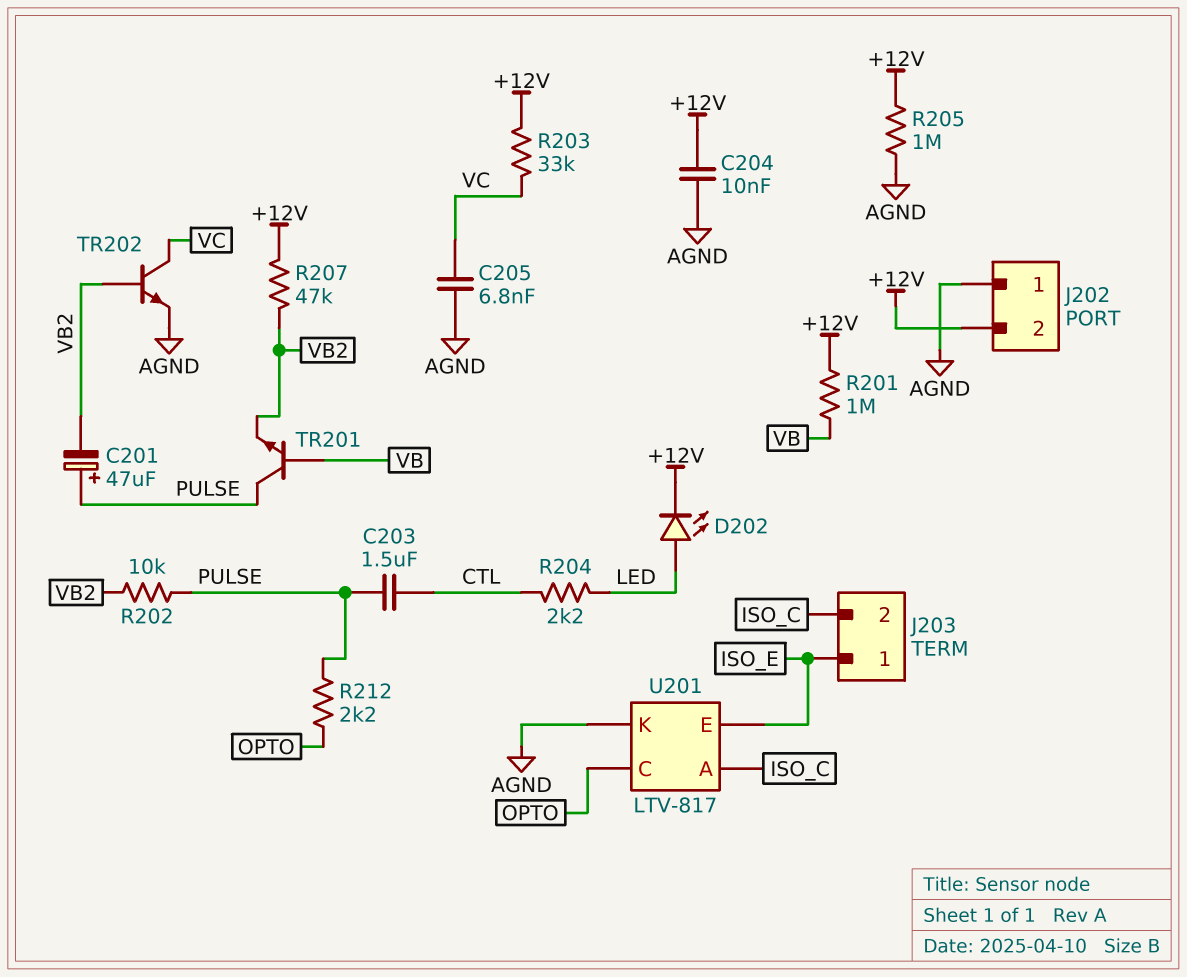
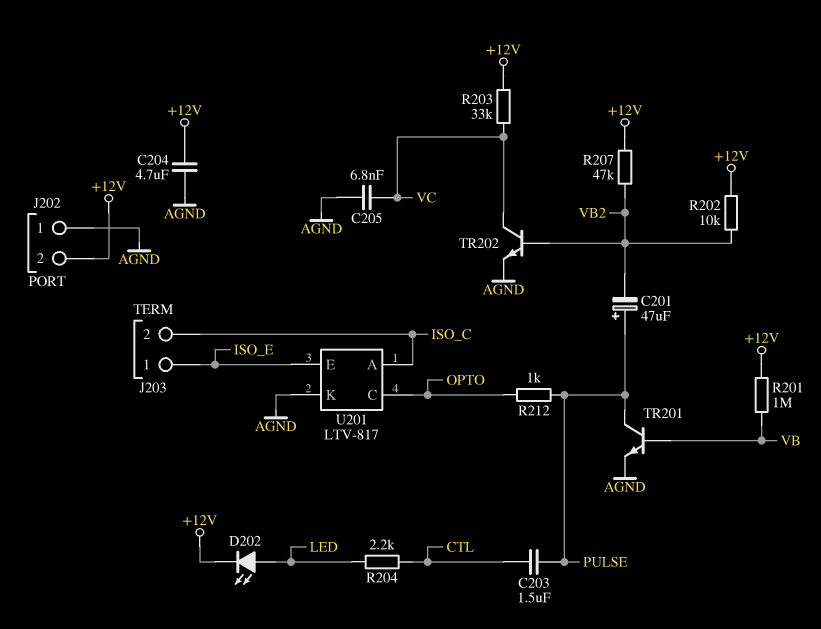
C204: 10nF (+12V, AGND) -> 4.7uF (+12V, AGND)
R202: 10k (PULSE, VB2) -> 10k (+12V, VB2)
R205: 1M (+12V, AGND) -> none
R212: 2.2k (OPTO, PULSE) -> 1k (OPTO, PULSE)
TR201: NPN (B VB, C PULSE, E VB2) -> NPN (B VB, C PULSE, E AGND)

